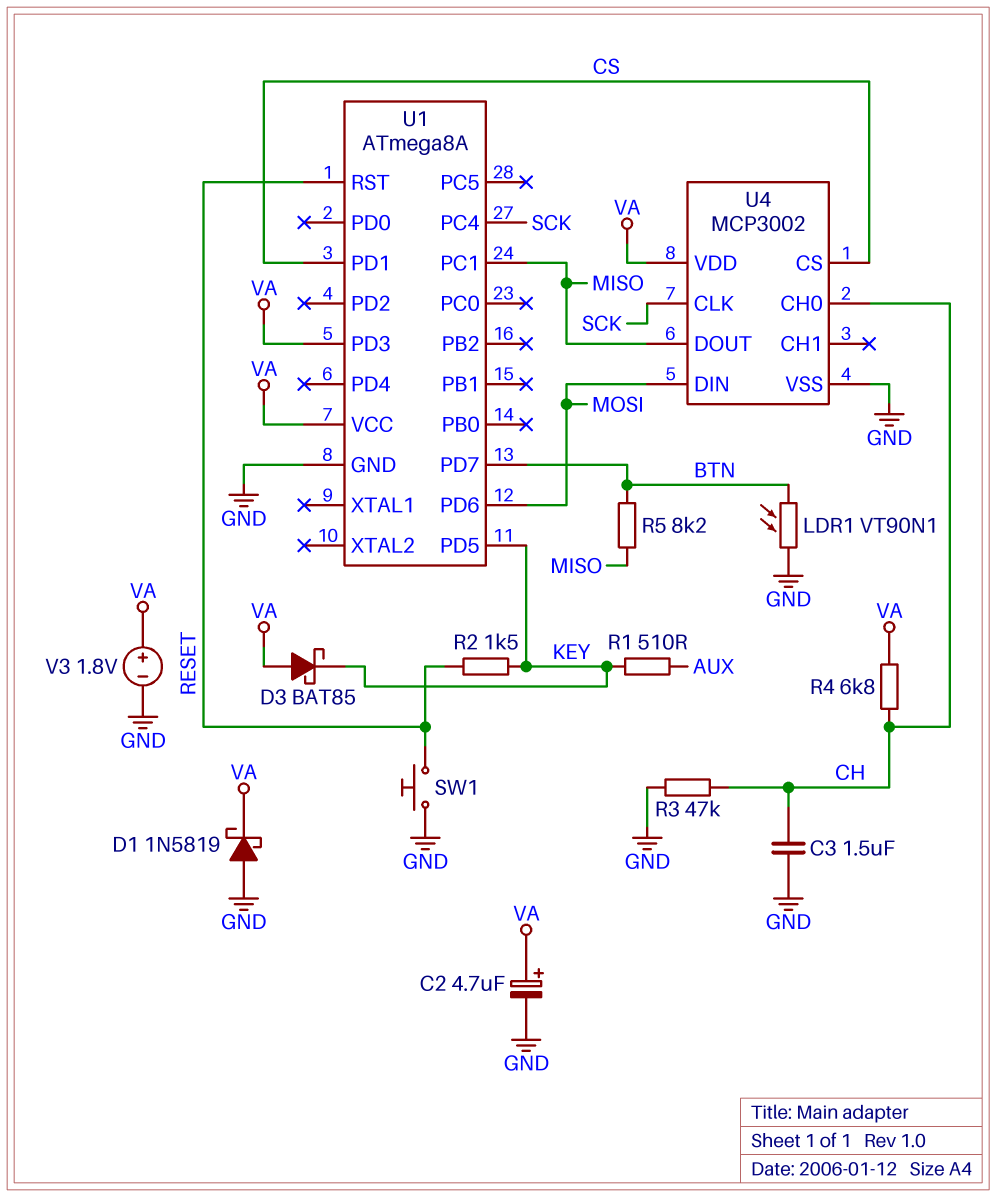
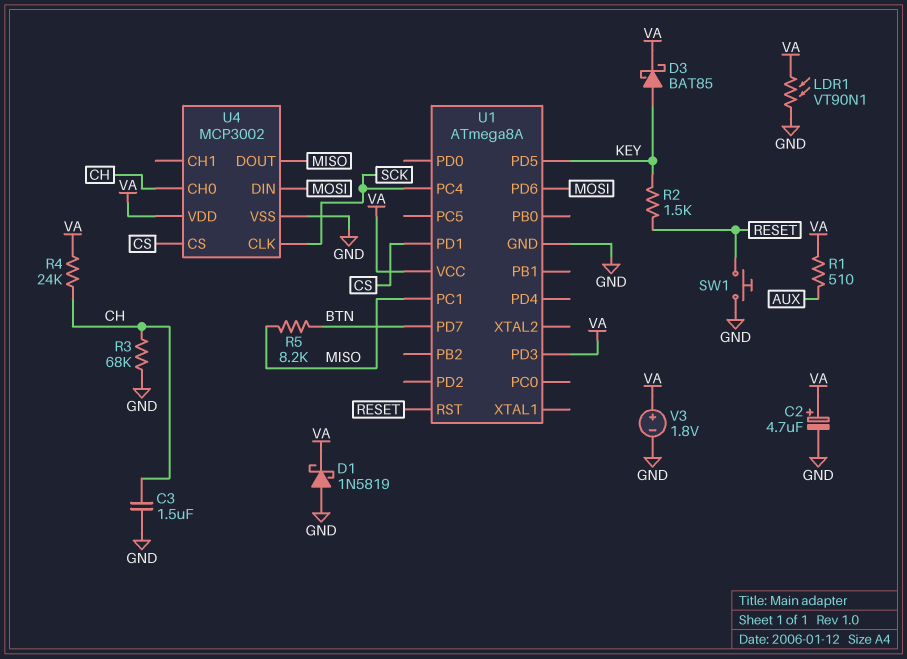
D3: schottky BAT85 (A VA, K KEY) -> schottky BAT85 (A KEY, K VA)
LDR1: VT90N1 (BTN, GND) -> VT90N1 (GND, VA)
R1: 510 (AUX, KEY) -> 510 (AUX, VA)
R3: 47k (CH, GND) -> 68k (CH, GND)
R4: 6.8k (CH, VA) -> 24k (CH, VA)

